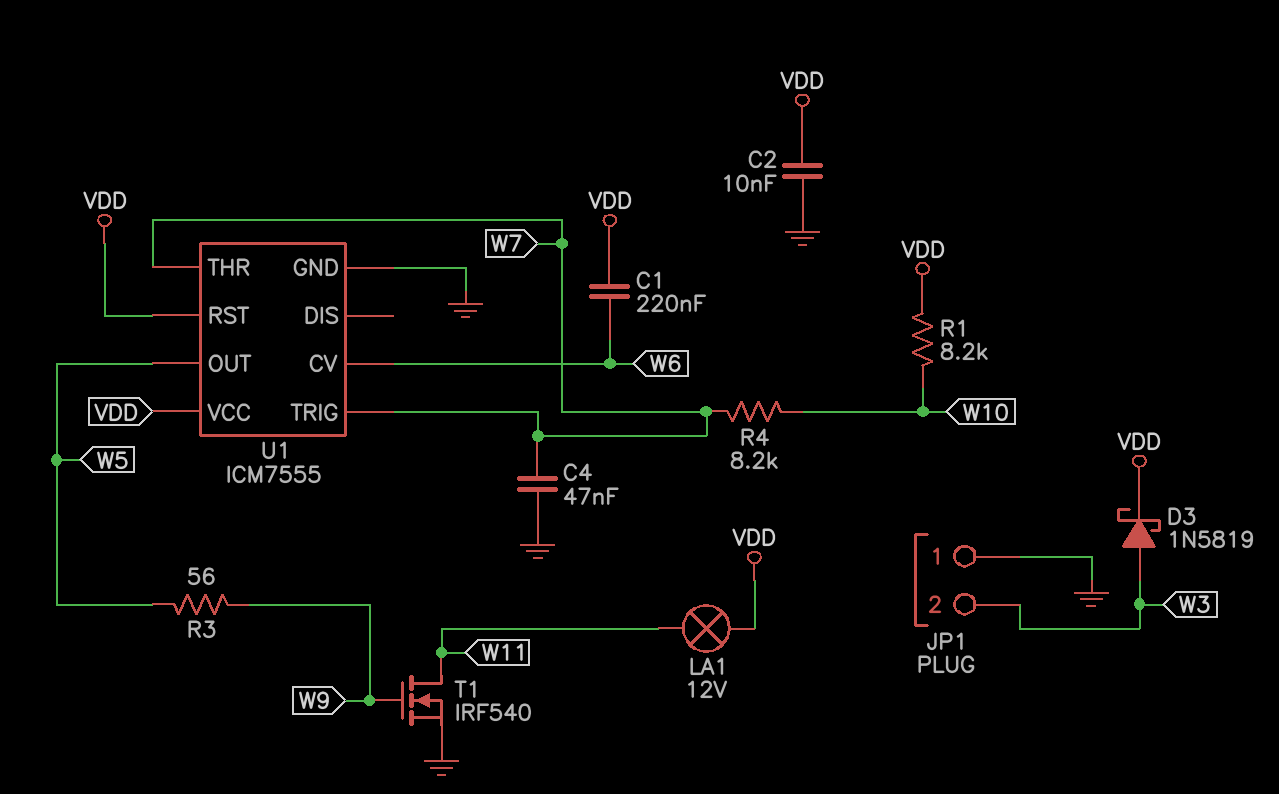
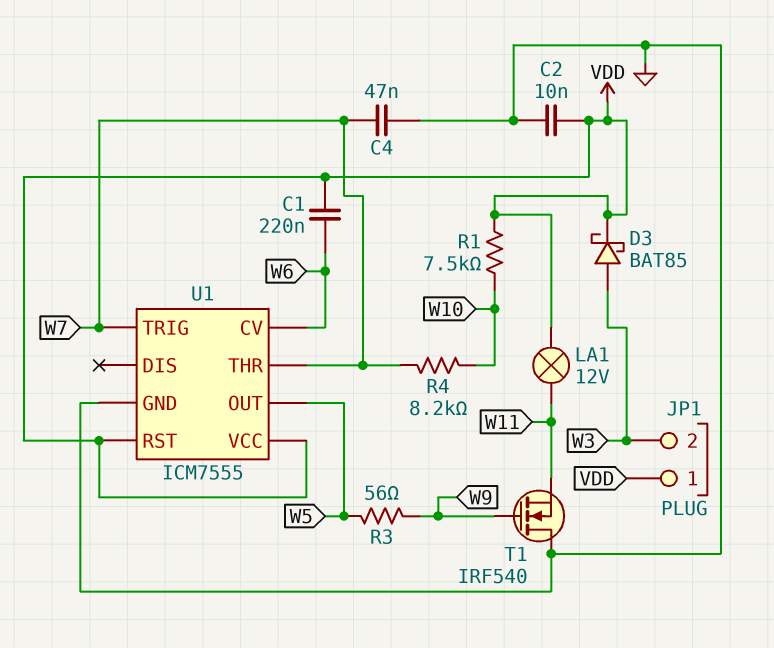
D3: schottky 1N5819 (A W3, K VDD) -> schottky BAT85 (A W3, K VDD)
JP1 pin 1: GND -> VDD
R1: 8.2k (VDD, W10) -> 7.5k (VDD, W10)
T1: NMOS IRF540 (G W9, D W11, S GND) -> NMOS IRF540 (G W9, D GND, S W11)

